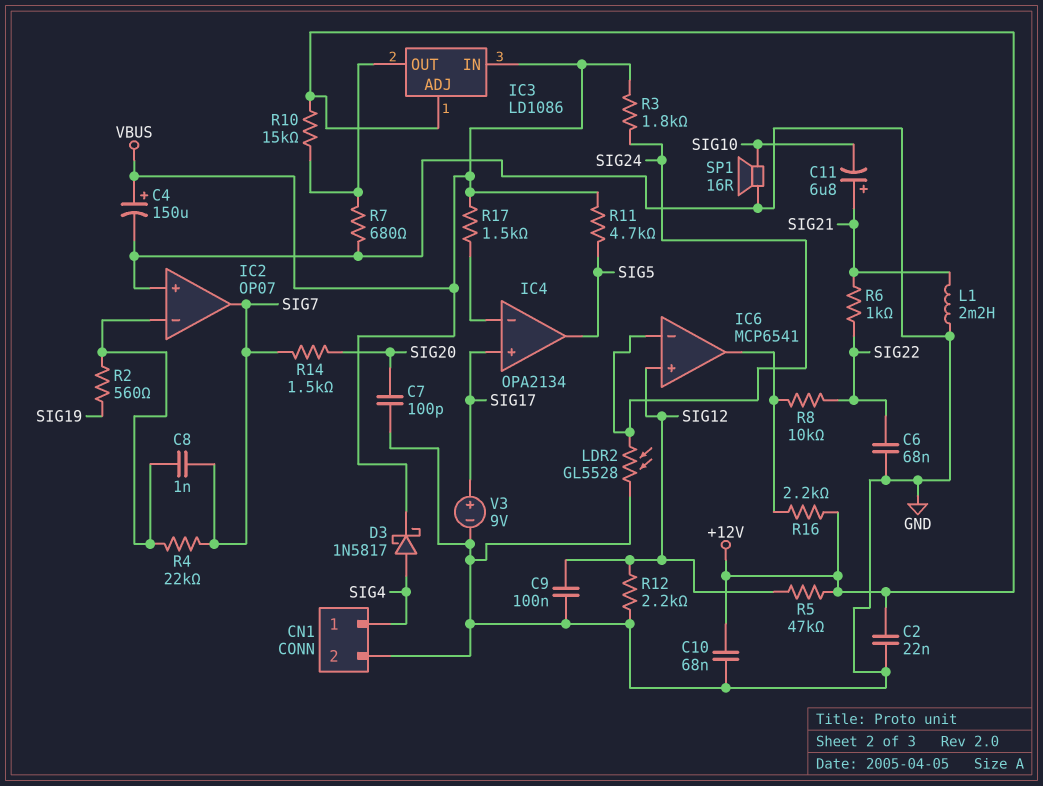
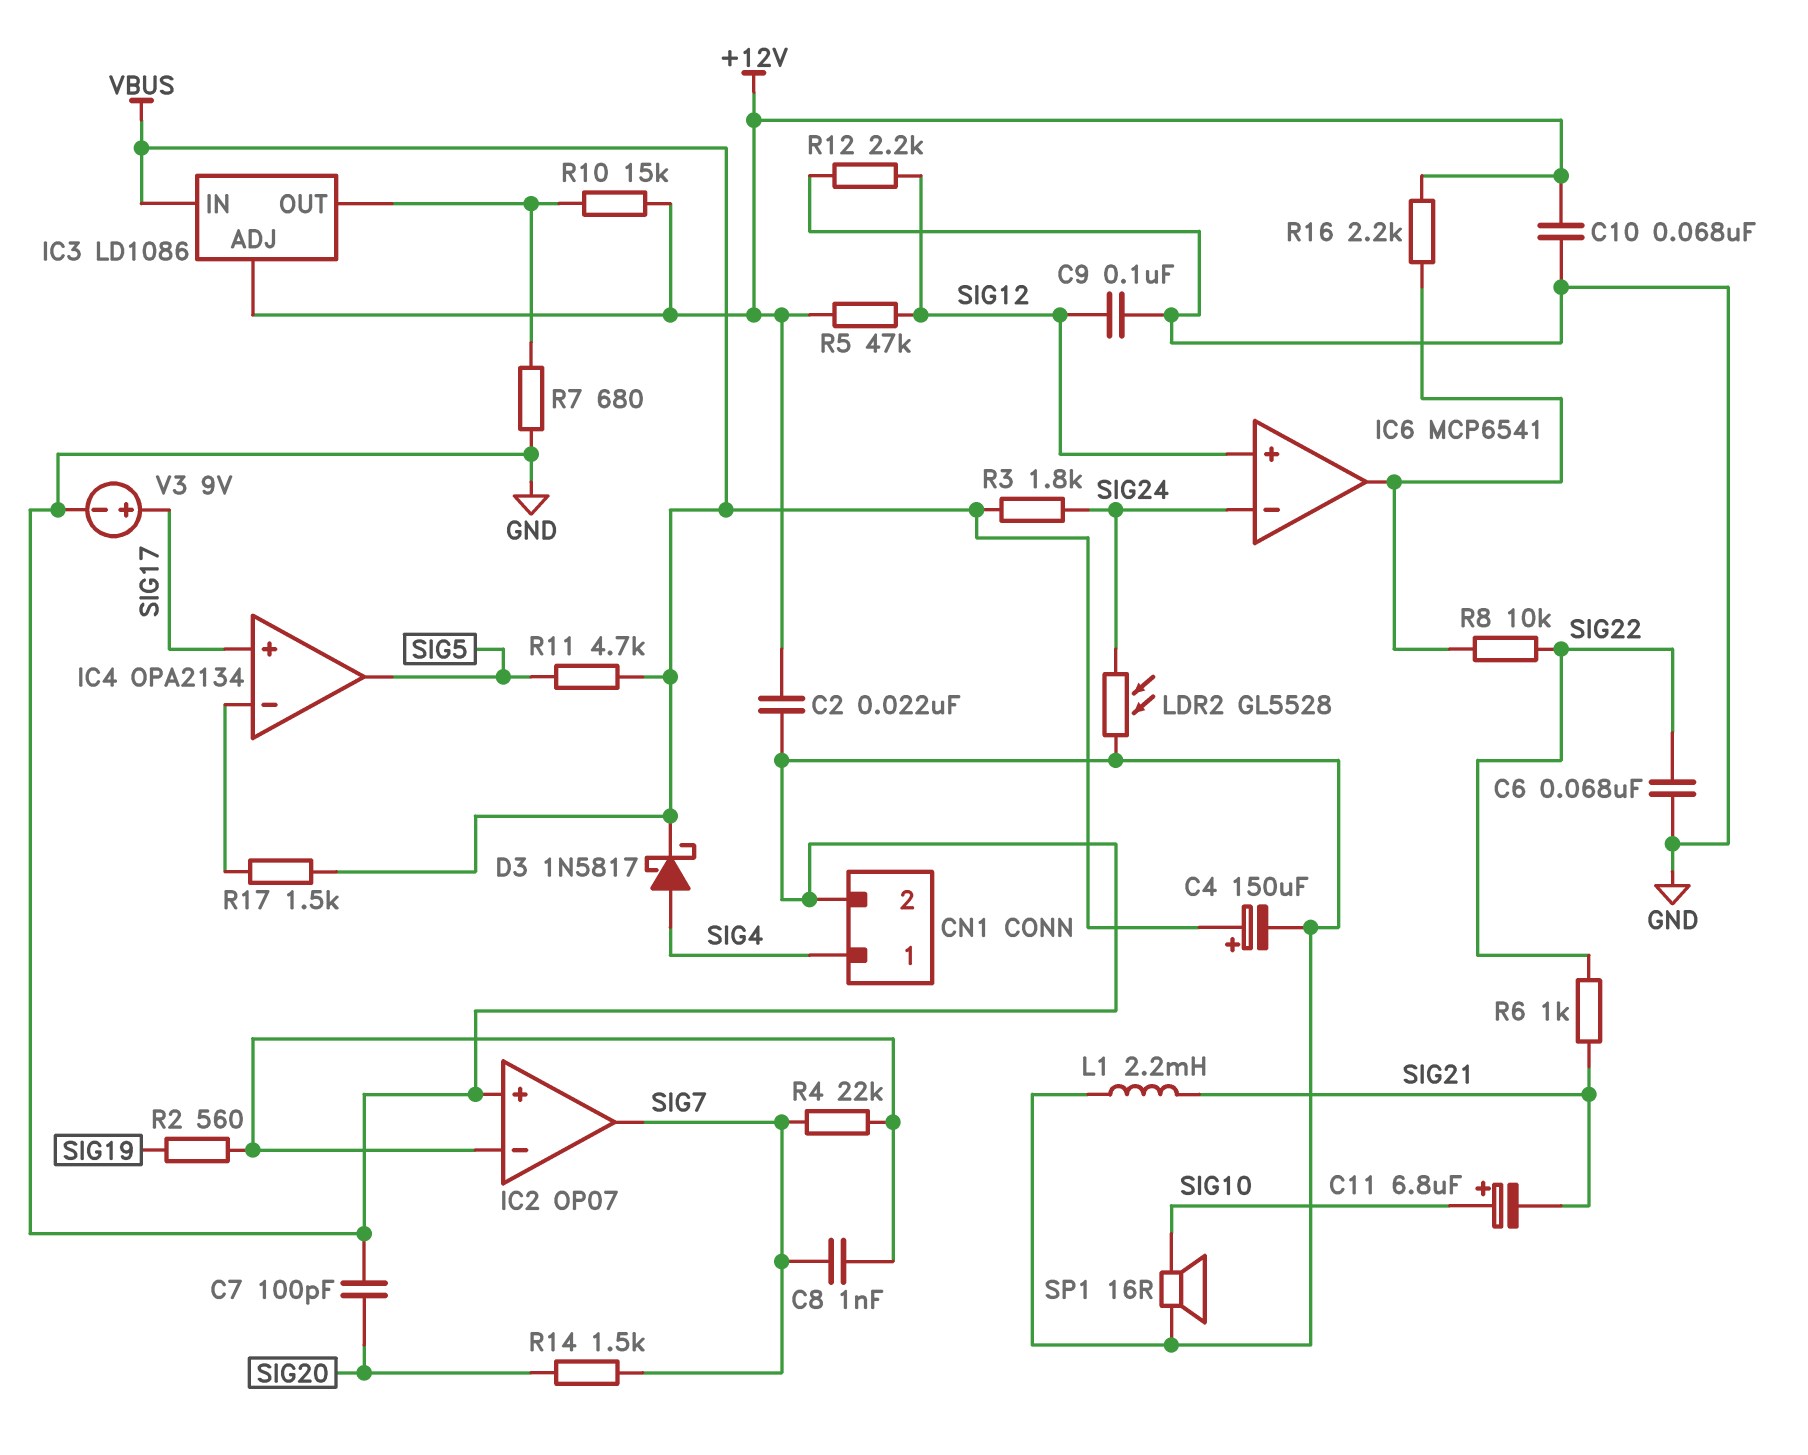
C11: 6.8uF (plus SIG21, minus SIG10) -> 6.8uF (plus SIG10, minus SIG21)

